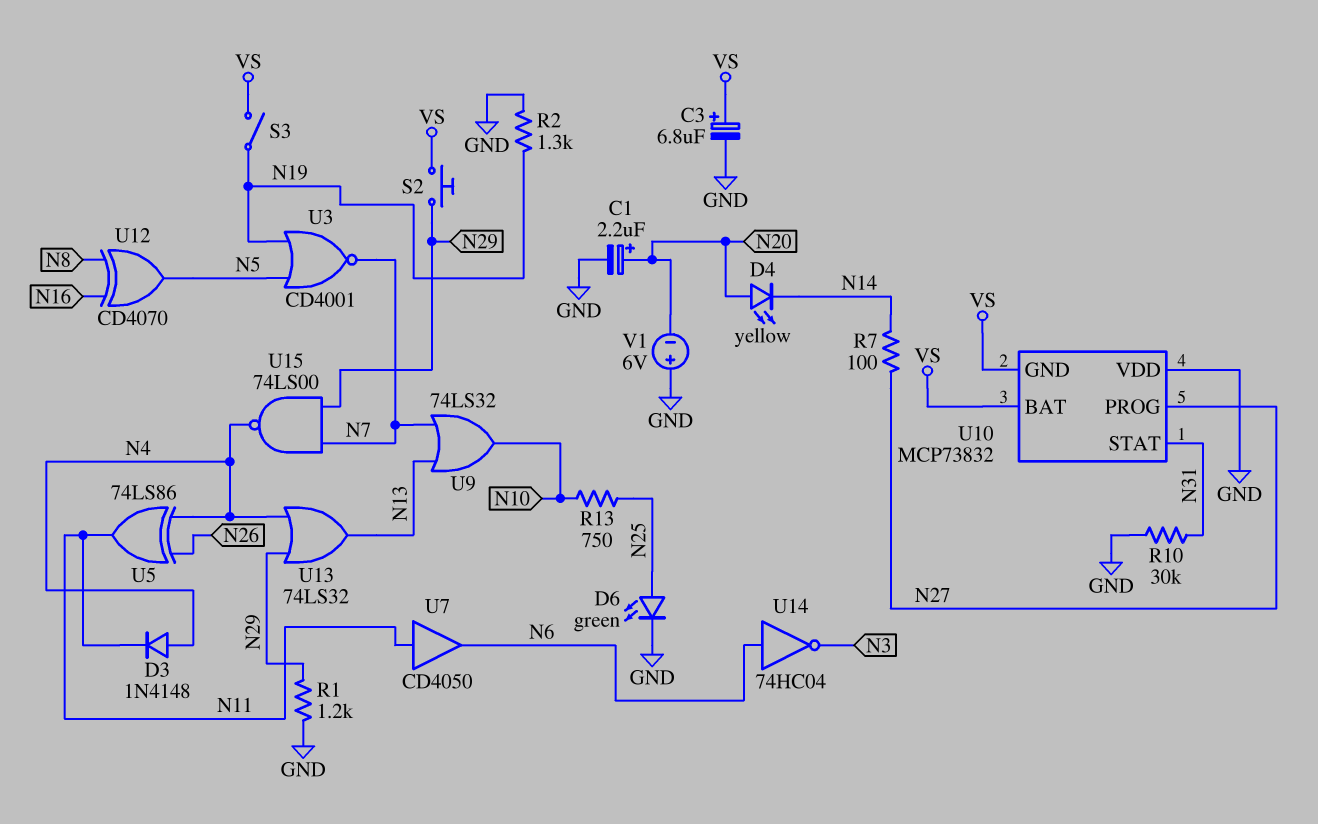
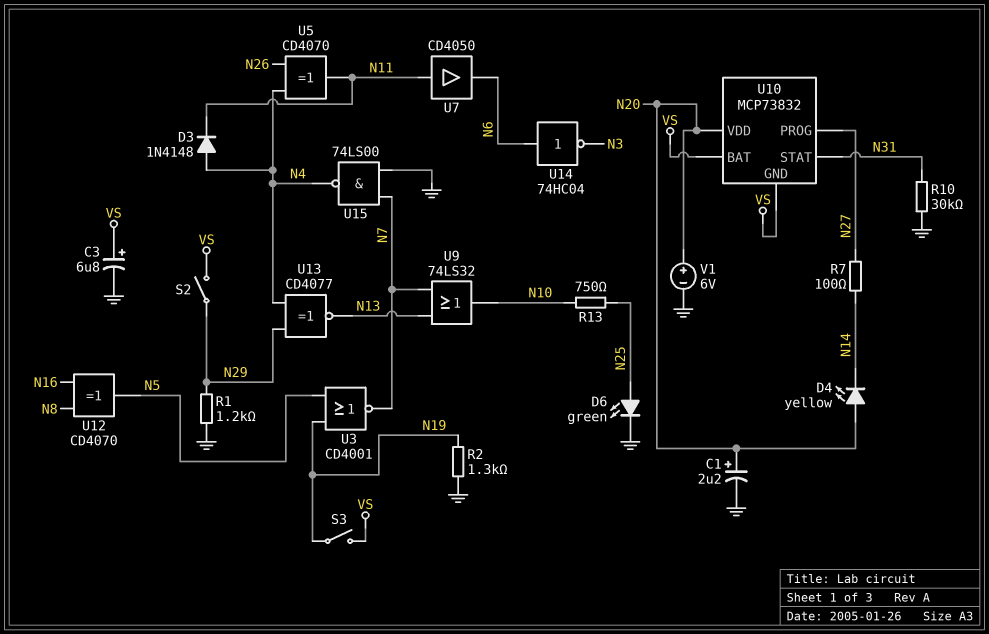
S2: button (N29, VS) -> switch (N29, VS)
U5: XOR 74LS86 (in N4, in N26, out N11) -> XOR CD4070 (in N4, in N26, out N11)
U10 pin VDD: GND -> N20
U13: OR 74LS32 (in N4, in N29, out N13) -> XNOR CD4077 (in N4, in N29, out N13)
U15: NAND 74LS00 (in N7, in N29, out N4) -> NAND 74LS00 (in GND, in N7, out N4)
V1: 6V (plus GND, minus N20) -> 6V (plus N20, minus GND)

